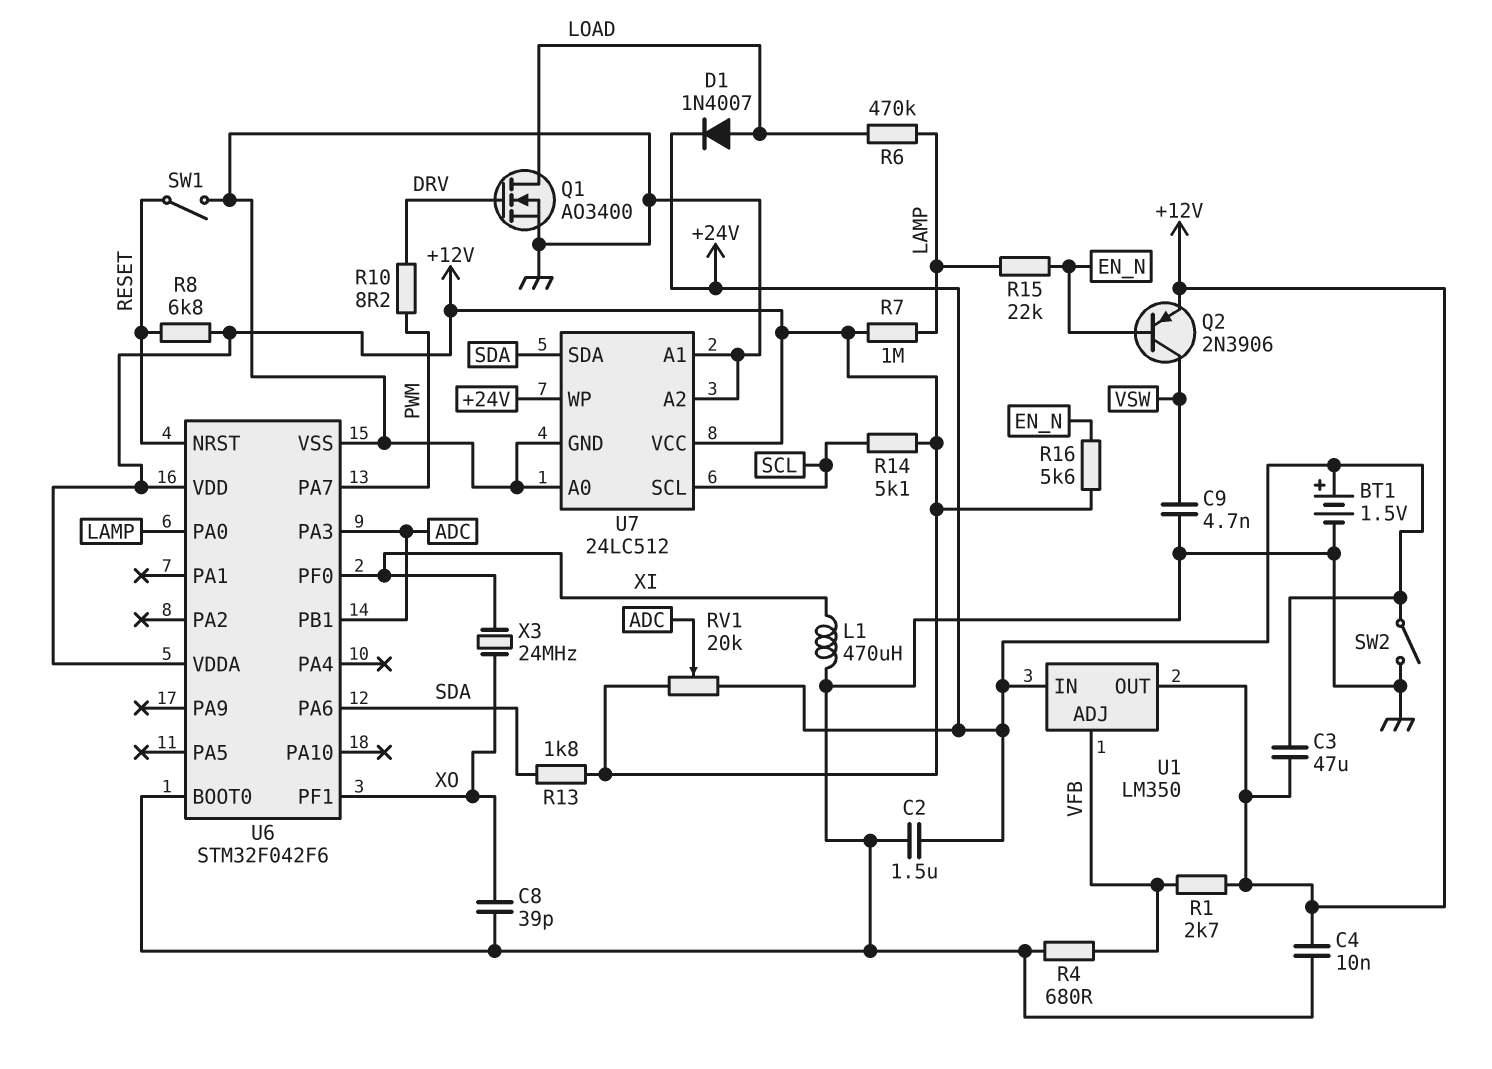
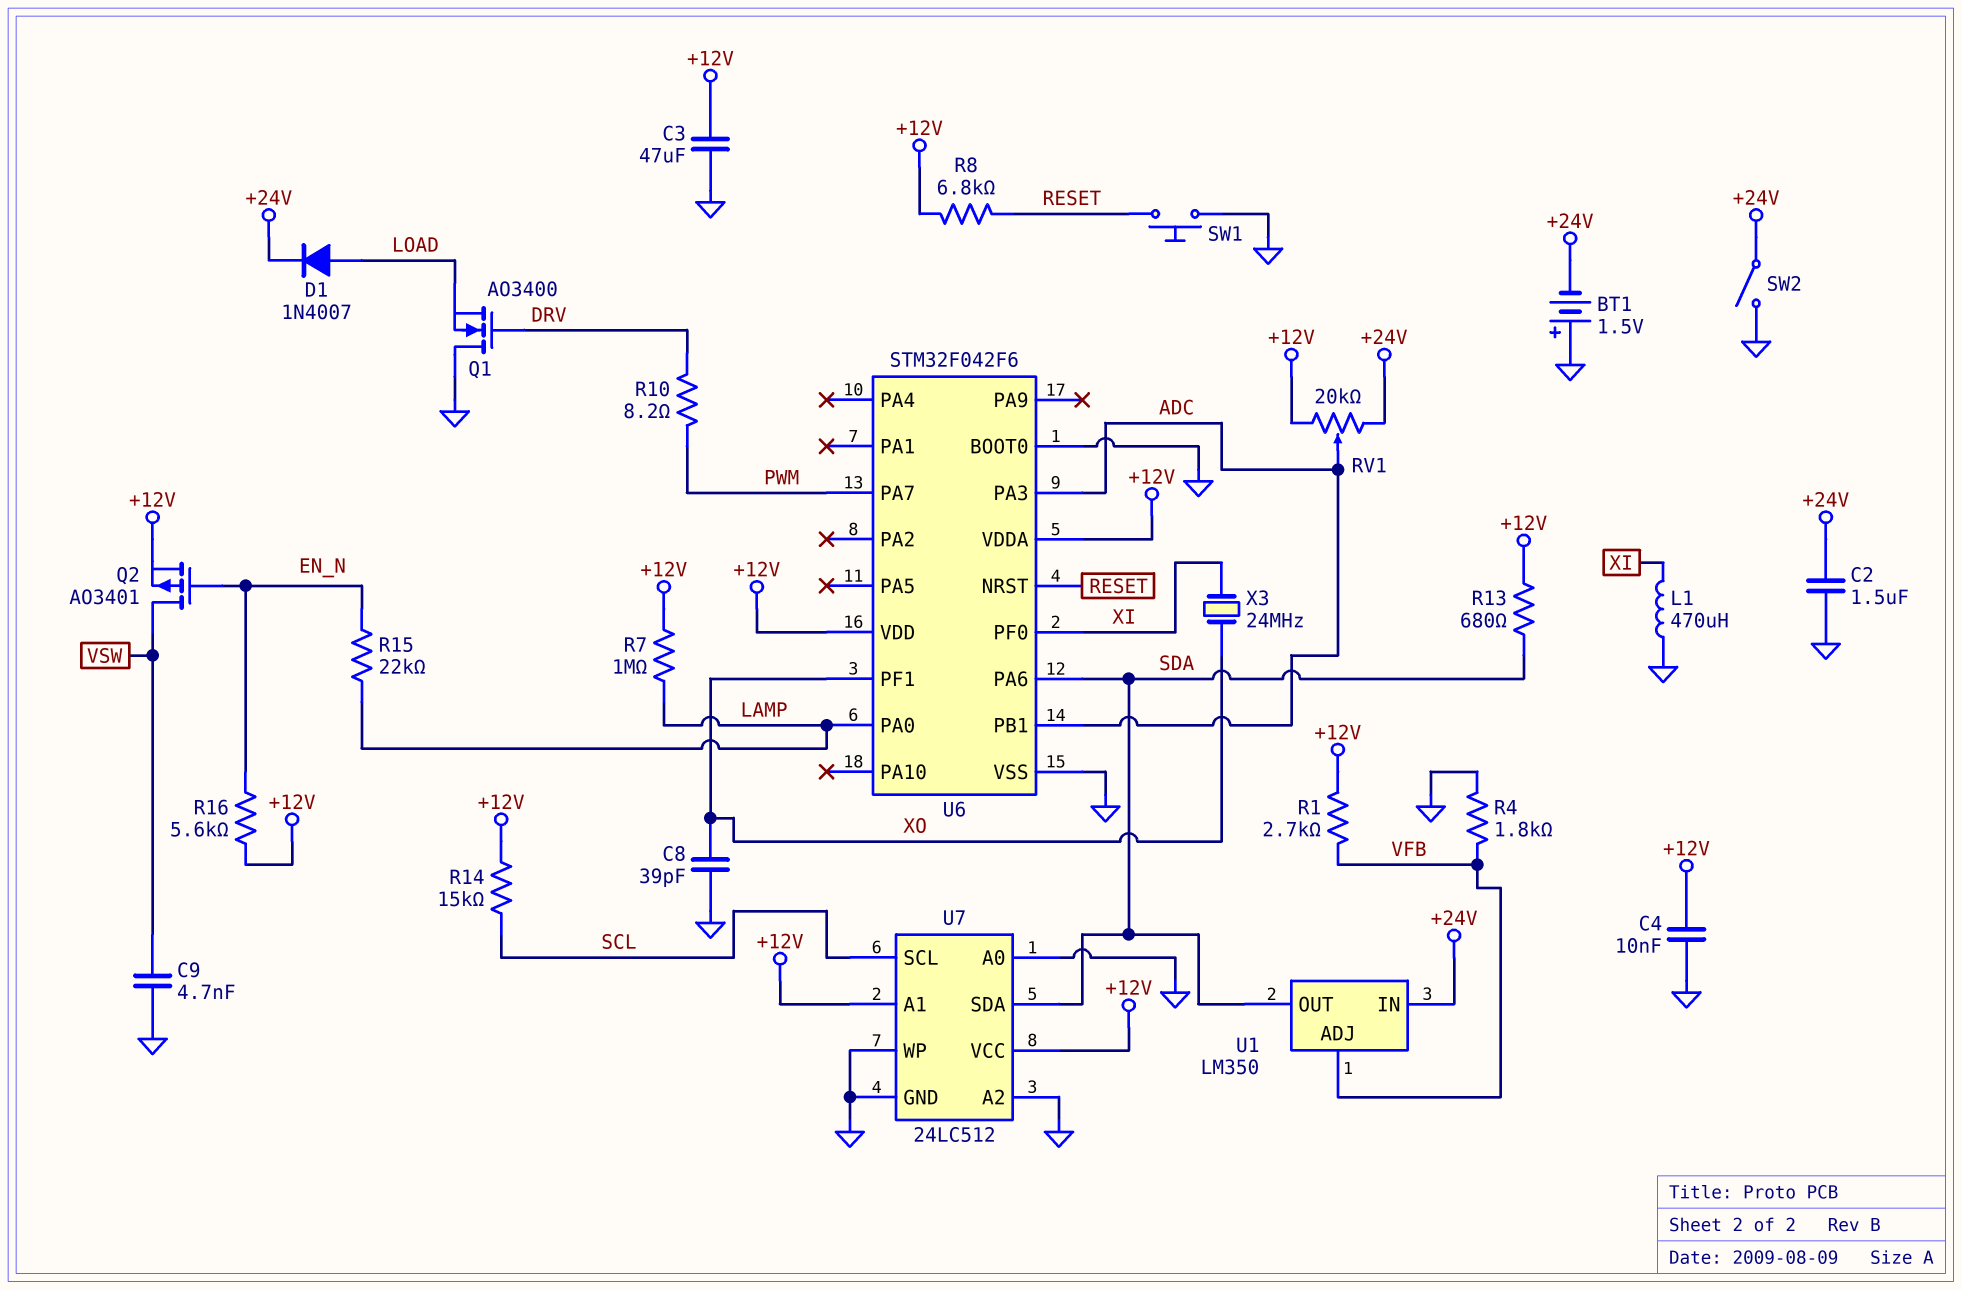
BT1: 1.5V (plus +24V, minus GND) -> 1.5V (plus GND, minus +24V)
C3: 47uF (+12V, +24V) -> 47uF (+12V, GND)
Q1: NMOS AO3400 (G DRV, D LOAD, S GND) -> NMOS AO3400 (G DRV, D GND, S LOAD)
Q2: PNP 2N3906 (B EN_N, C VSW, E +12V) -> PMOS AO3401 (G EN_N, D VSW, S +12V)
R4: 680 (GND, VFB) -> 1.8k (GND, VFB)
R6: 470k (LAMP, LOAD) -> none
R13: 1.8k (+12V, SDA) -> 680 (+12V, SDA)
R14: 5.1k (+12V, SCL) -> 15k (+12V, SCL)
SW1: switch (GND, RESET) -> button (GND, RESET)
U1 pin OUT: +12V -> SDA
U7 pin A1: GND -> +12V
U7 pin WP: +24V -> GND

